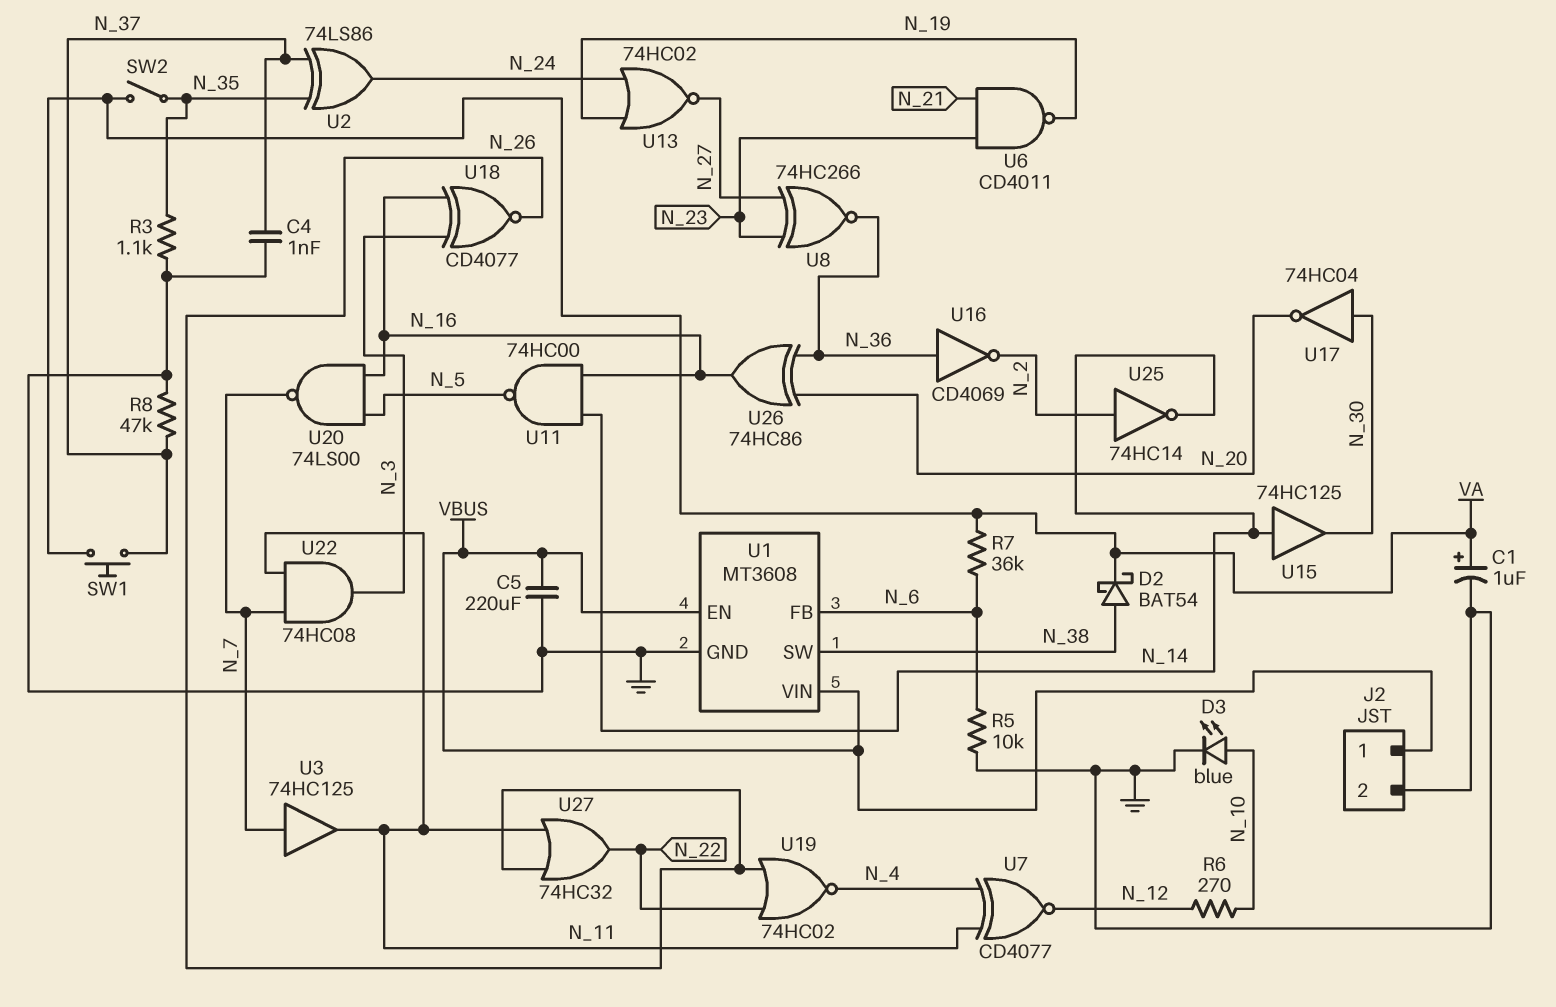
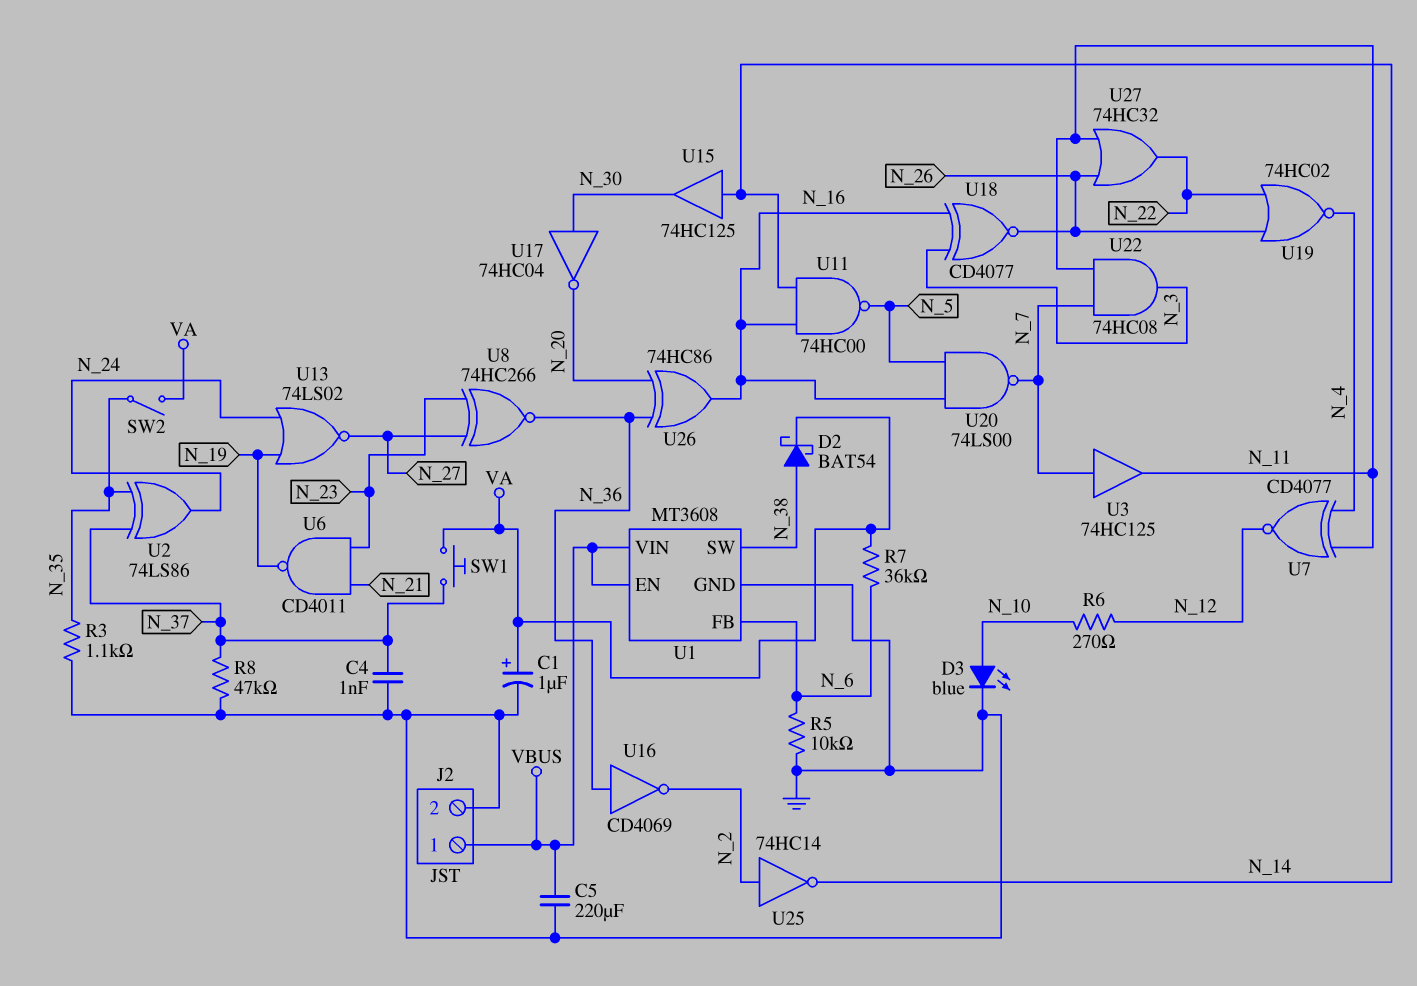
U13: NOR 74HC02 (in N_19, in N_24, out N_27) -> NOR 74LS02 (in N_19, in N_24, out N_27)

